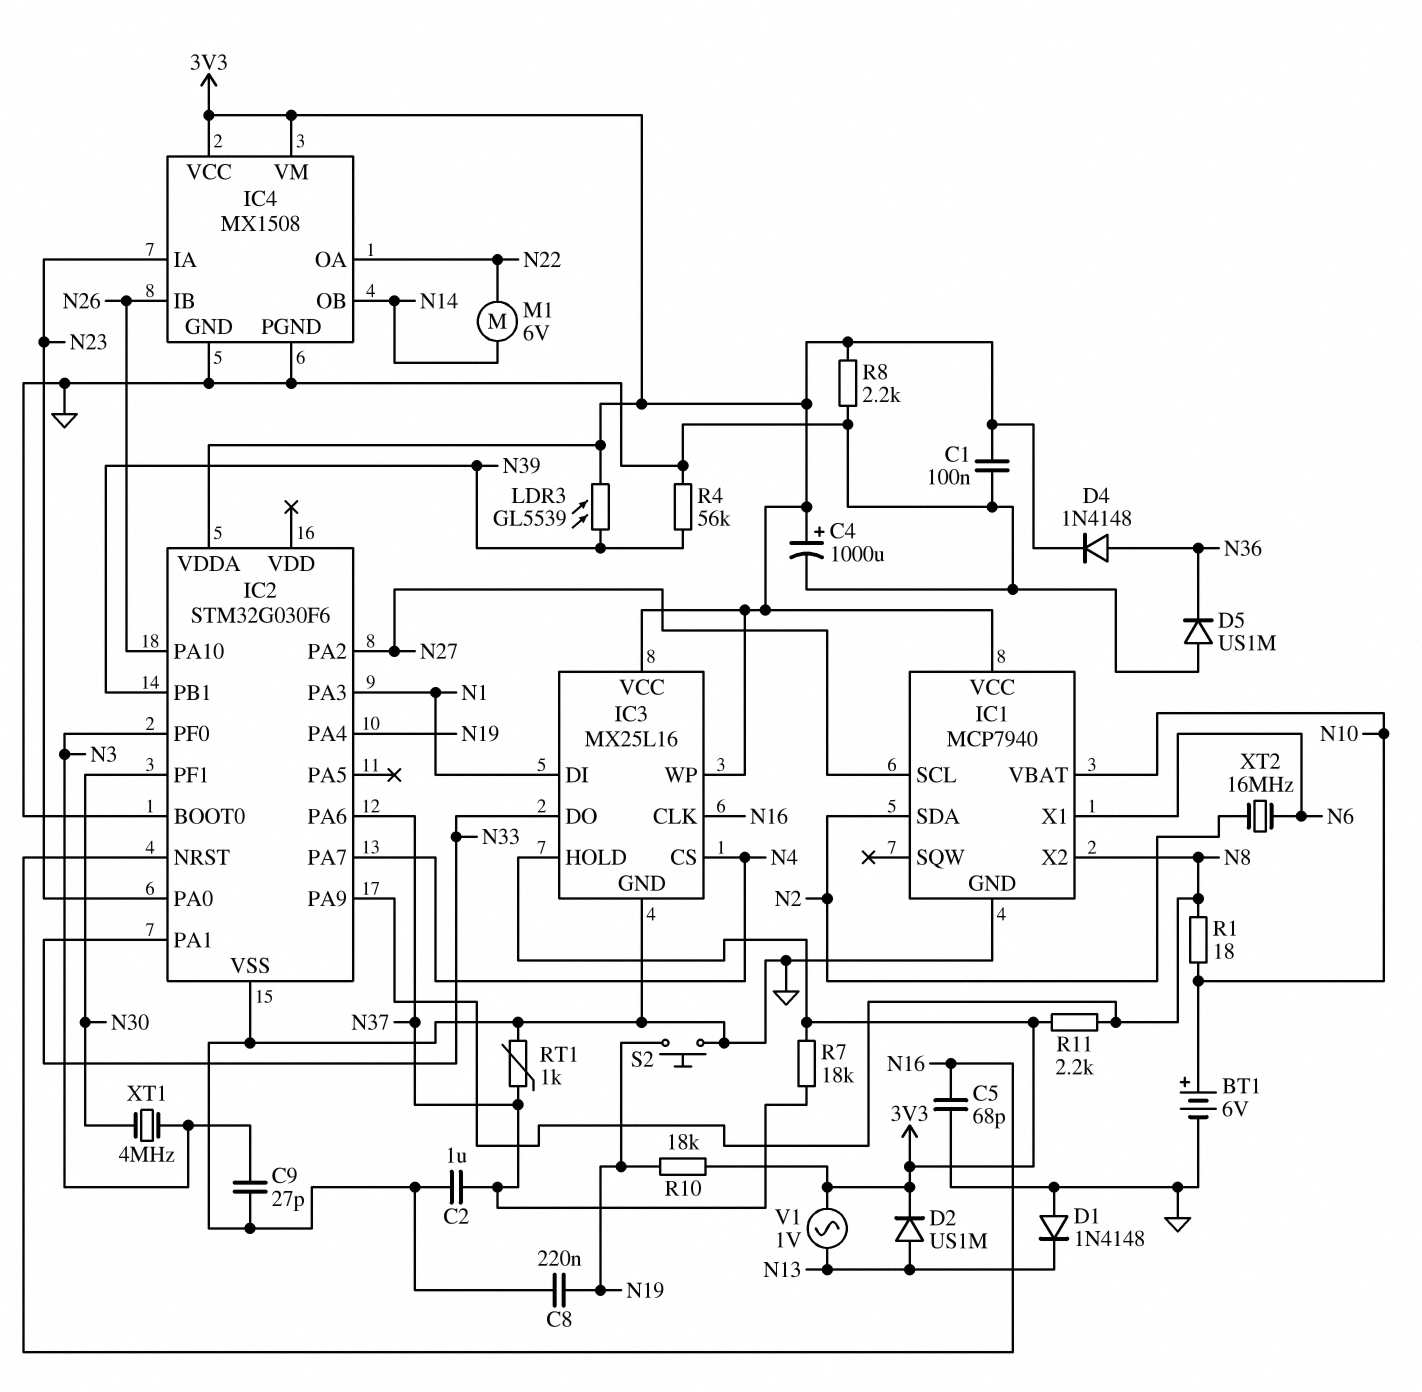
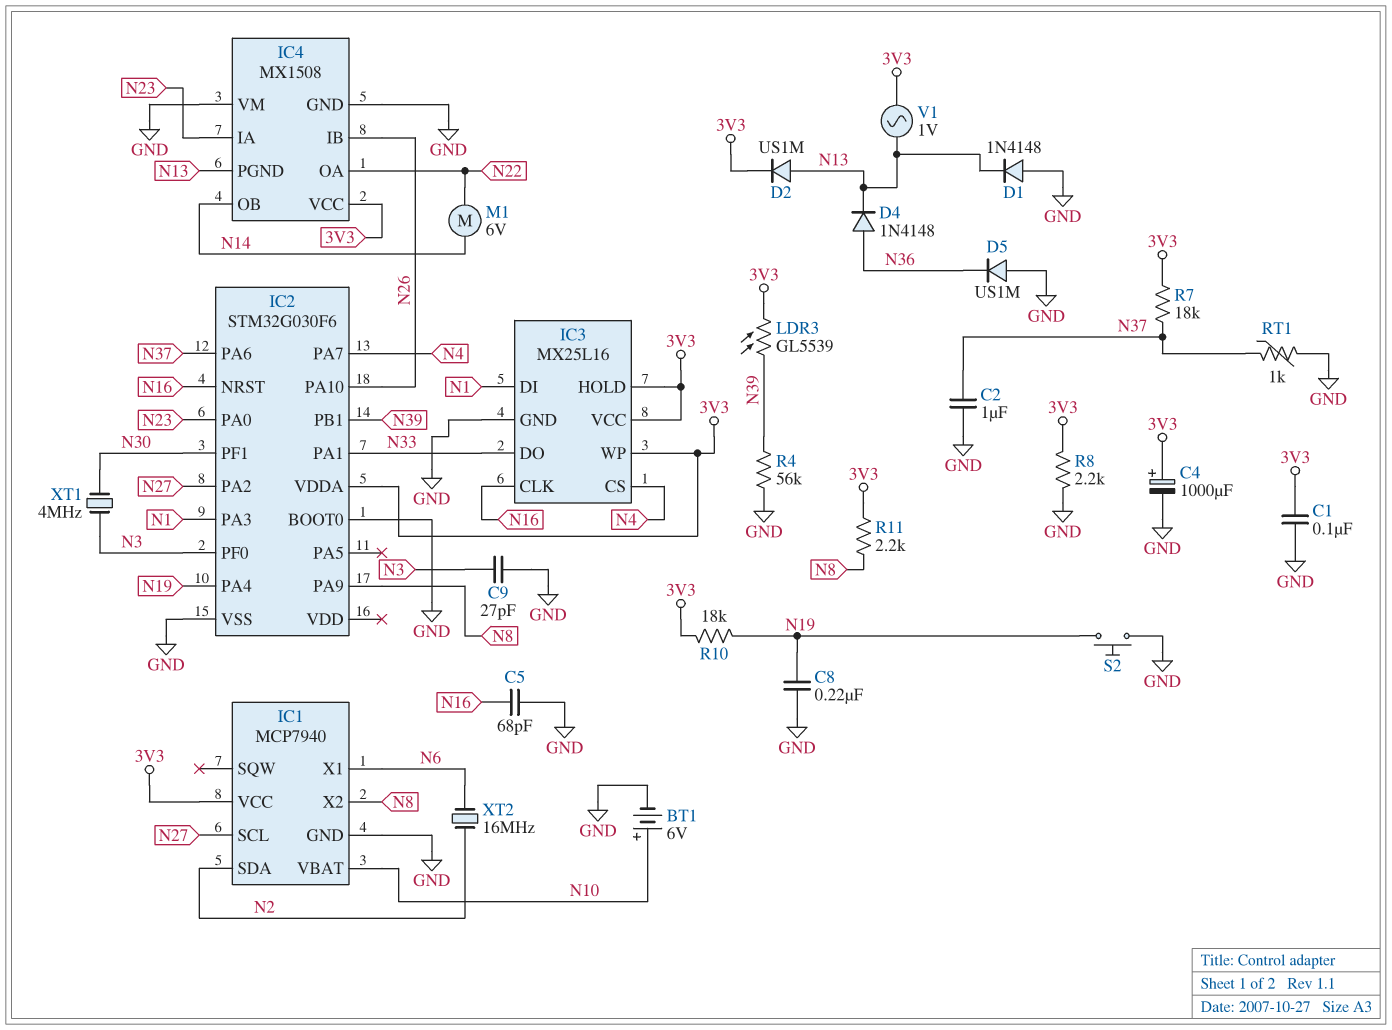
D4: diode 1N4148 (A N36, K 3V3) -> diode 1N4148 (A N36, K N13)
IC4 pin PGND: GND -> N13
IC4 pin VM: 3V3 -> GND
R1: 18 (N8, N10) -> none

